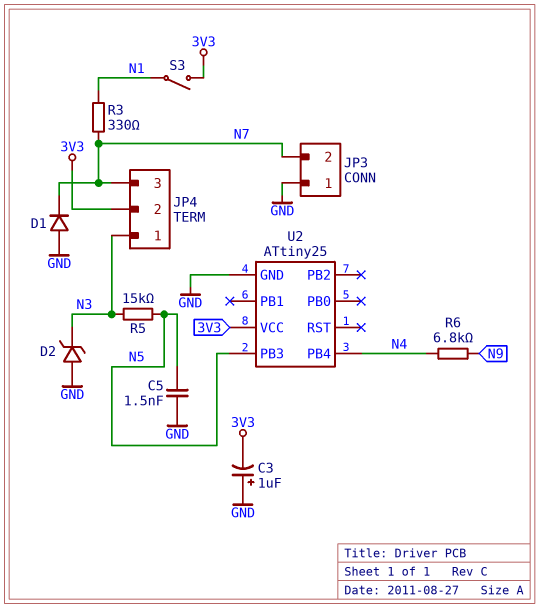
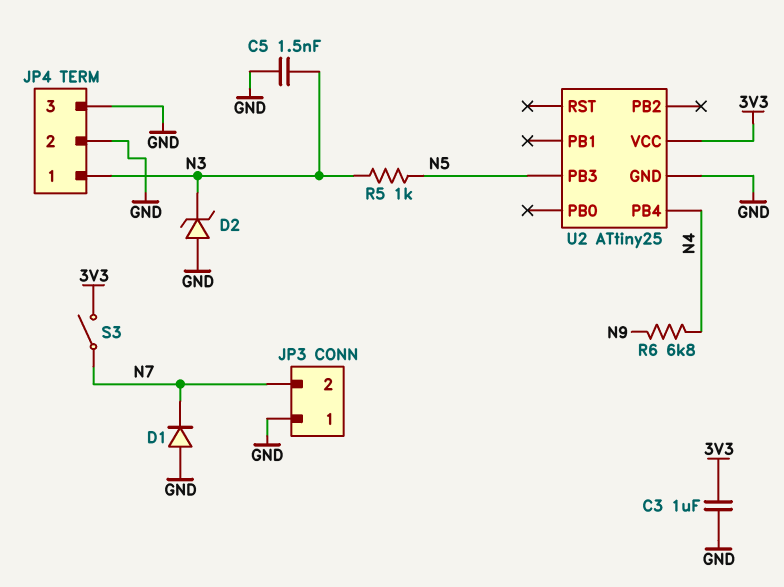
C3: 1uF (plus GND, minus 3V3) -> 1uF (3V3, GND)
C5: 1.5nF (GND, N5) -> 1.5nF (GND, N3)
JP4 pin 2: 3V3 -> GND
JP4 pin 3: N7 -> GND
R3: 330 (N1, N7) -> none
R5: 15k (N3, N5) -> 1k (N3, N5)
S3: switch (3V3, N1) -> switch (3V3, N7)

